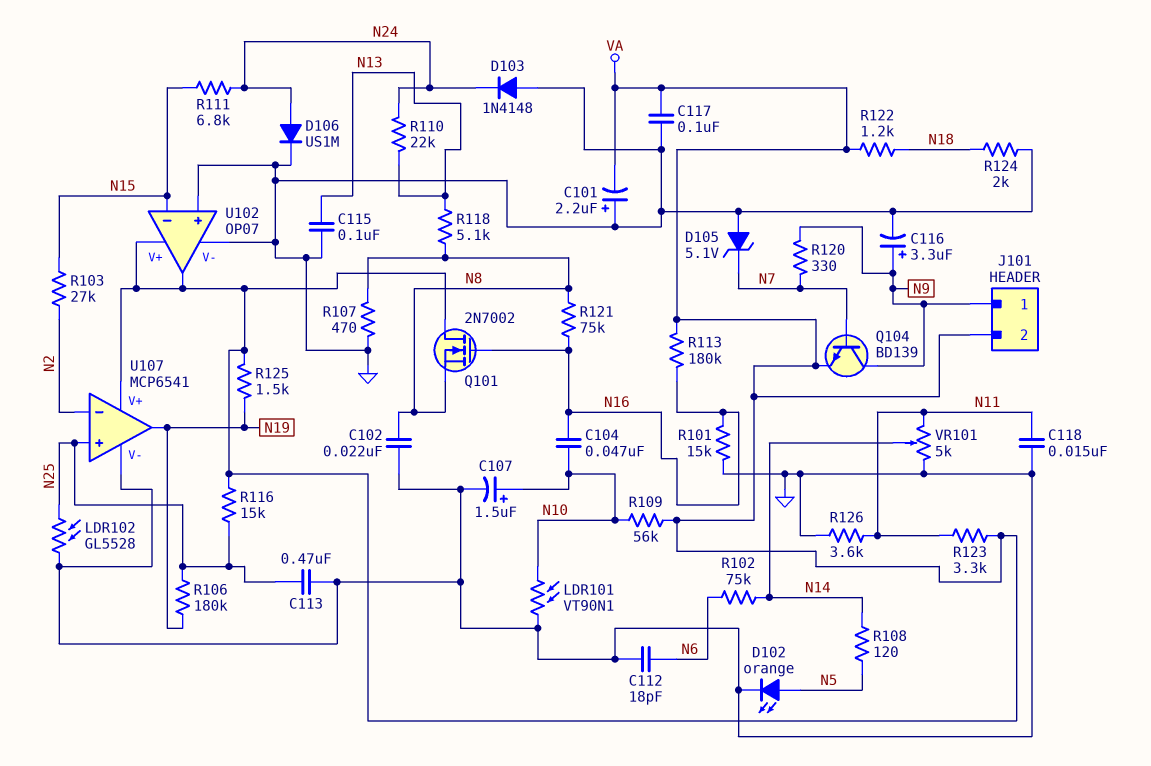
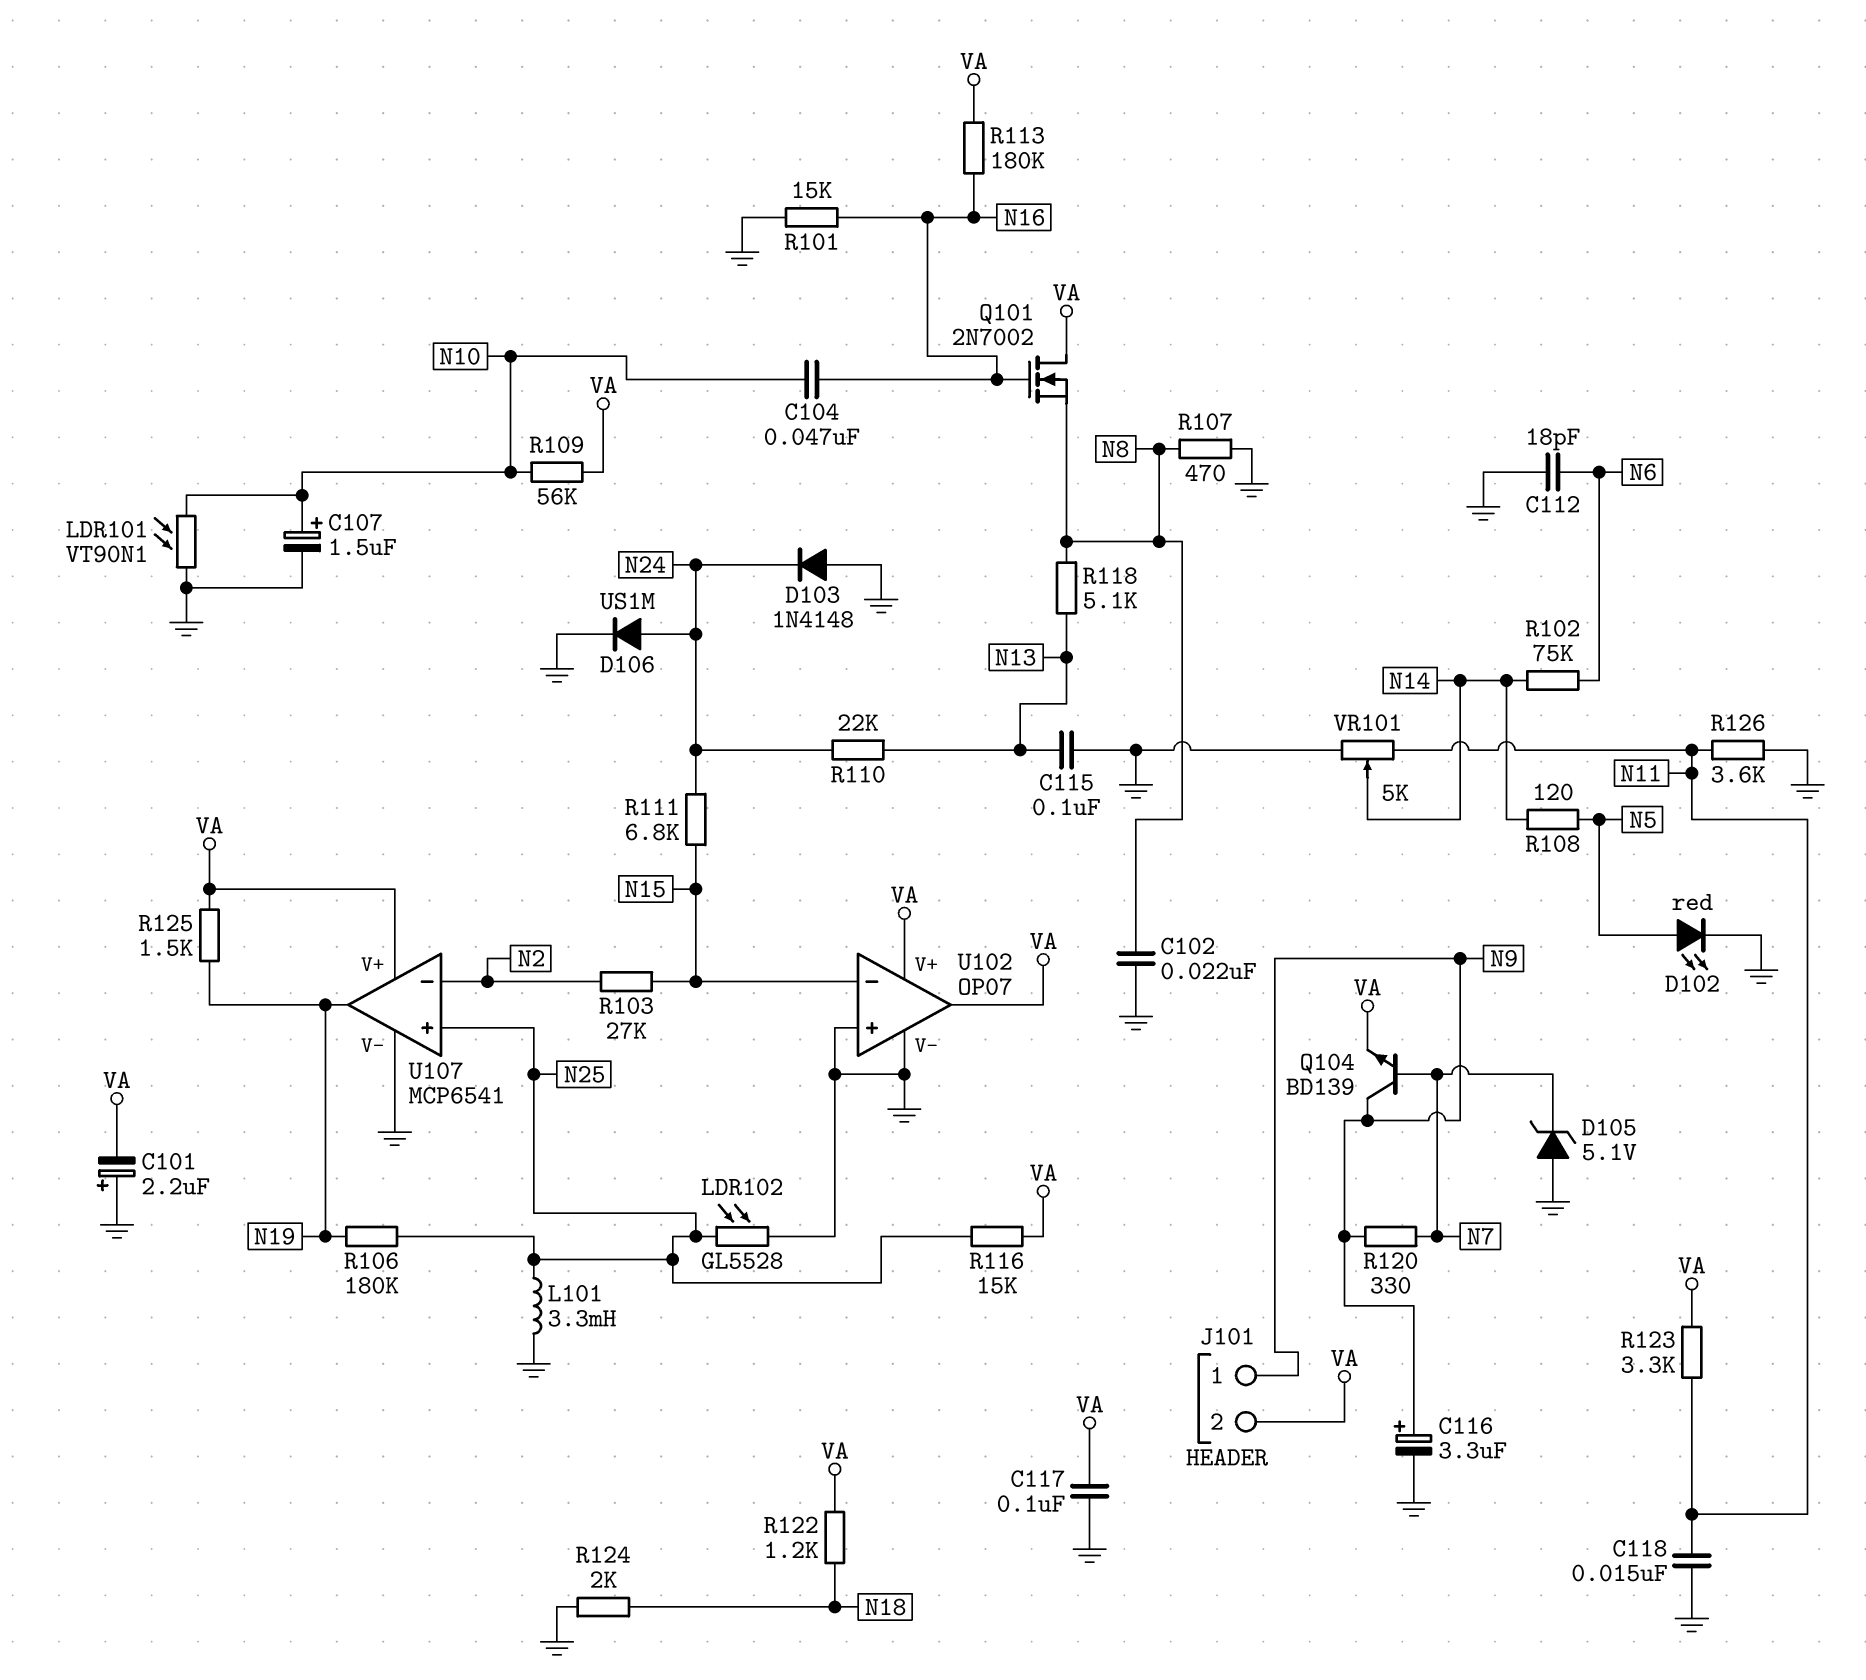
C113: 470nF (GND, N25) -> none
D102: LED orange (A N5, K GND) -> LED red (A N5, K GND)
L101: none -> 3.3mH (GND, N25)
R121: 75k (N8, N16) -> none

